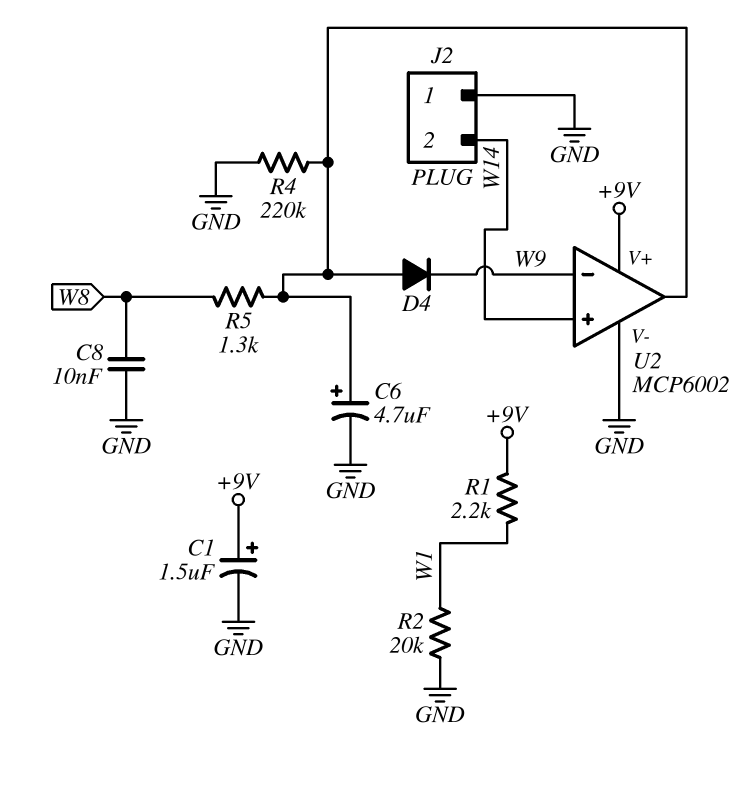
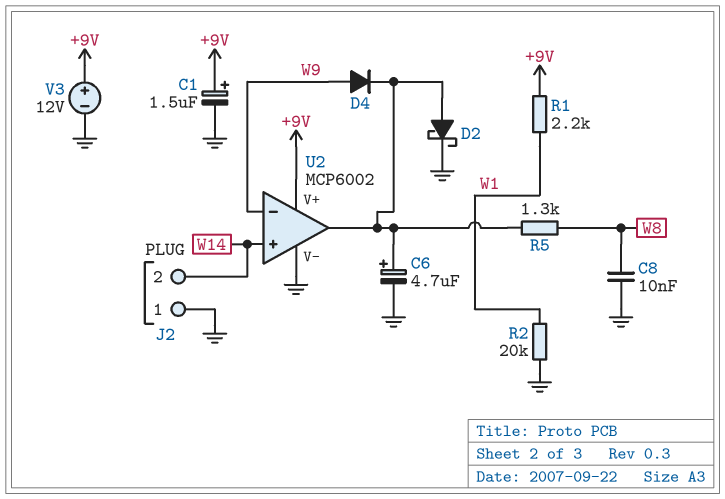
D2: none -> schottky (A U2/out, K GND)
D4: diode (A U2/out, K W9) -> diode (A W9, K U2/out)
R4: 220k (GND, U2/out) -> none
V3: none -> 12V (plus +9V, minus GND)

